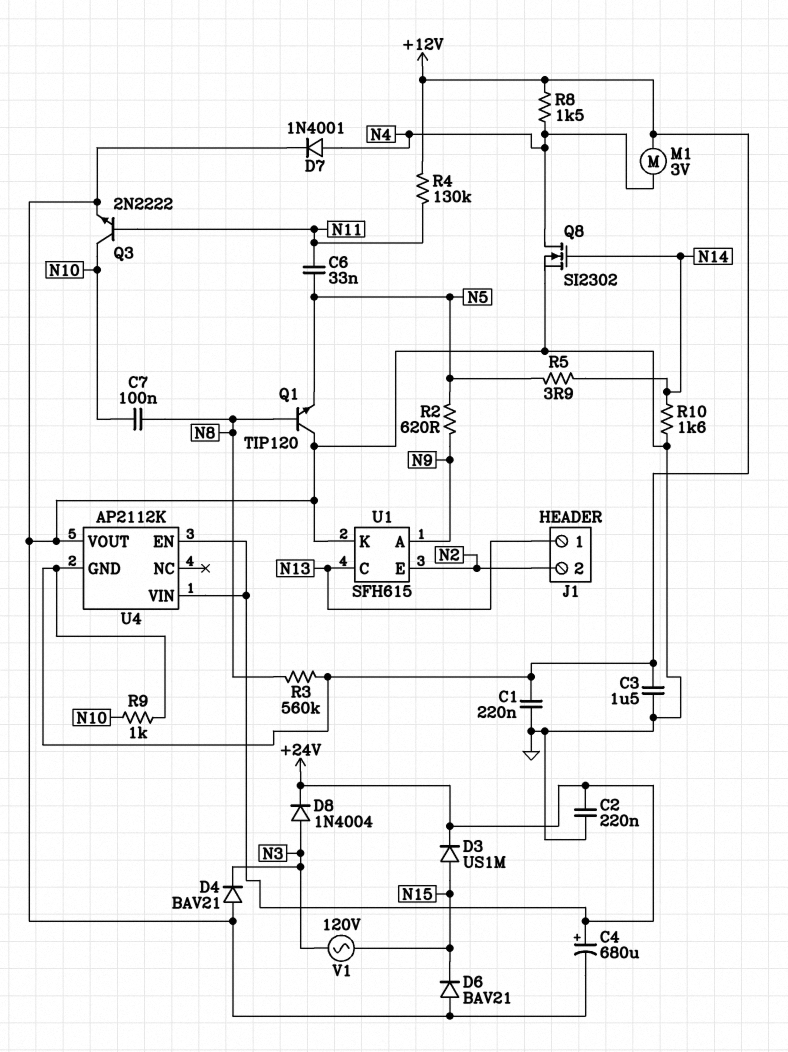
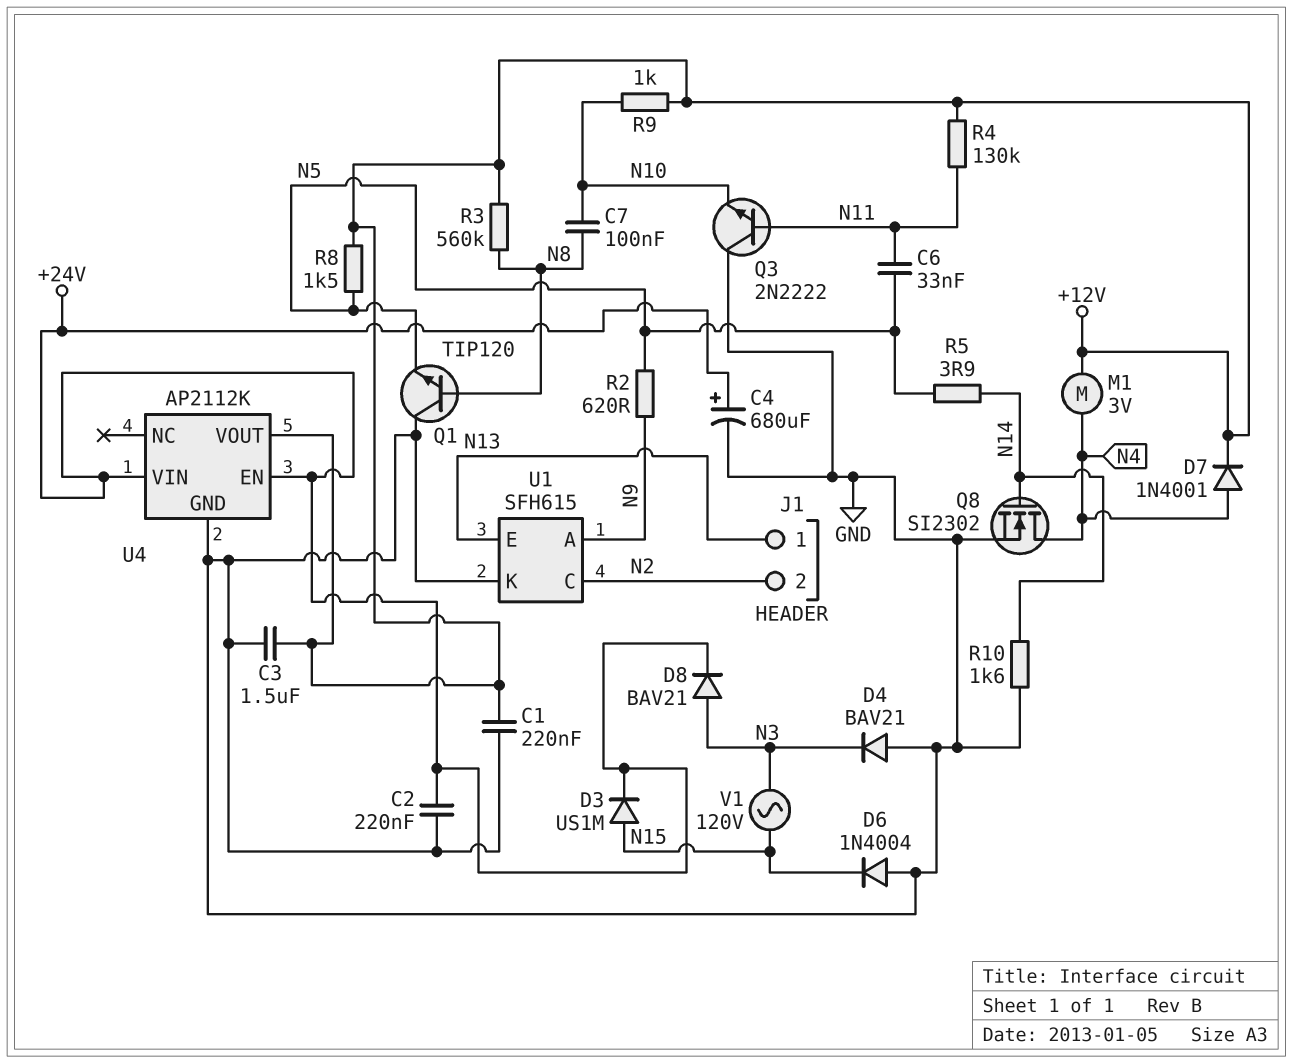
D6: diode BAV21 (A GND, K N15) -> diode 1N4004 (A GND, K N15)
D7: diode 1N4001 (A N4, K GND) -> diode 1N4001 (A N4, K +12V)
D8: diode 1N4004 (A N3, K +24V) -> diode BAV21 (A N3, K +24V)
Q3: NPN 2N2222 (B N11, C N10, E GND) -> NPN 2N2222 (B N11, C GND, E N10)
R8: 1.5k (+12V, N4) -> 1.5k (+12V, N5)
U1 pin C: N13 -> N2
U1 pin E: N2 -> N13
U4 pin GND: +12V -> GND
U4 pin VOUT: GND -> +12V

